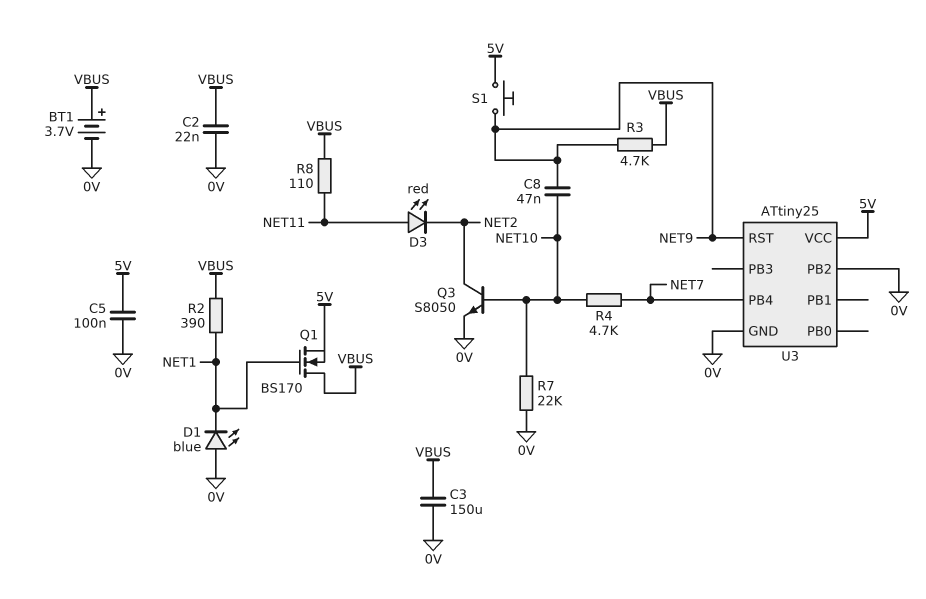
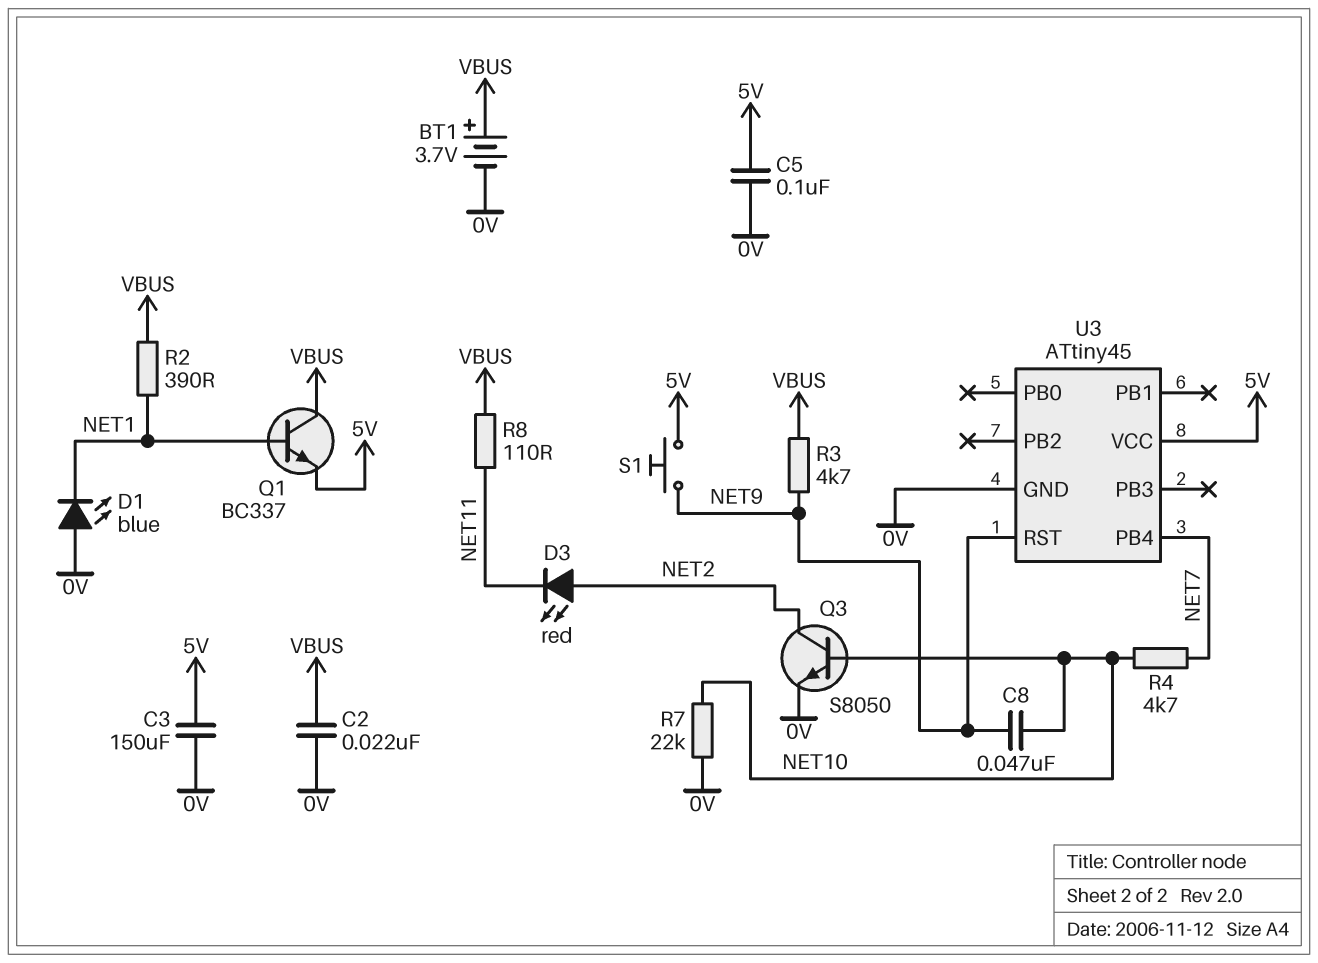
C3: 150uF (0V, VBUS) -> 150uF (0V, 5V)
D3: LED red (A NET11, K NET2) -> LED red (A NET2, K NET11)
Q1: NMOS BS170 (G NET1, D VBUS, S 5V) -> NPN BC337 (B NET1, C VBUS, E 5V)
U3: ATtiny25 -> ATtiny45
U3 pin PB2: 0V -> none

